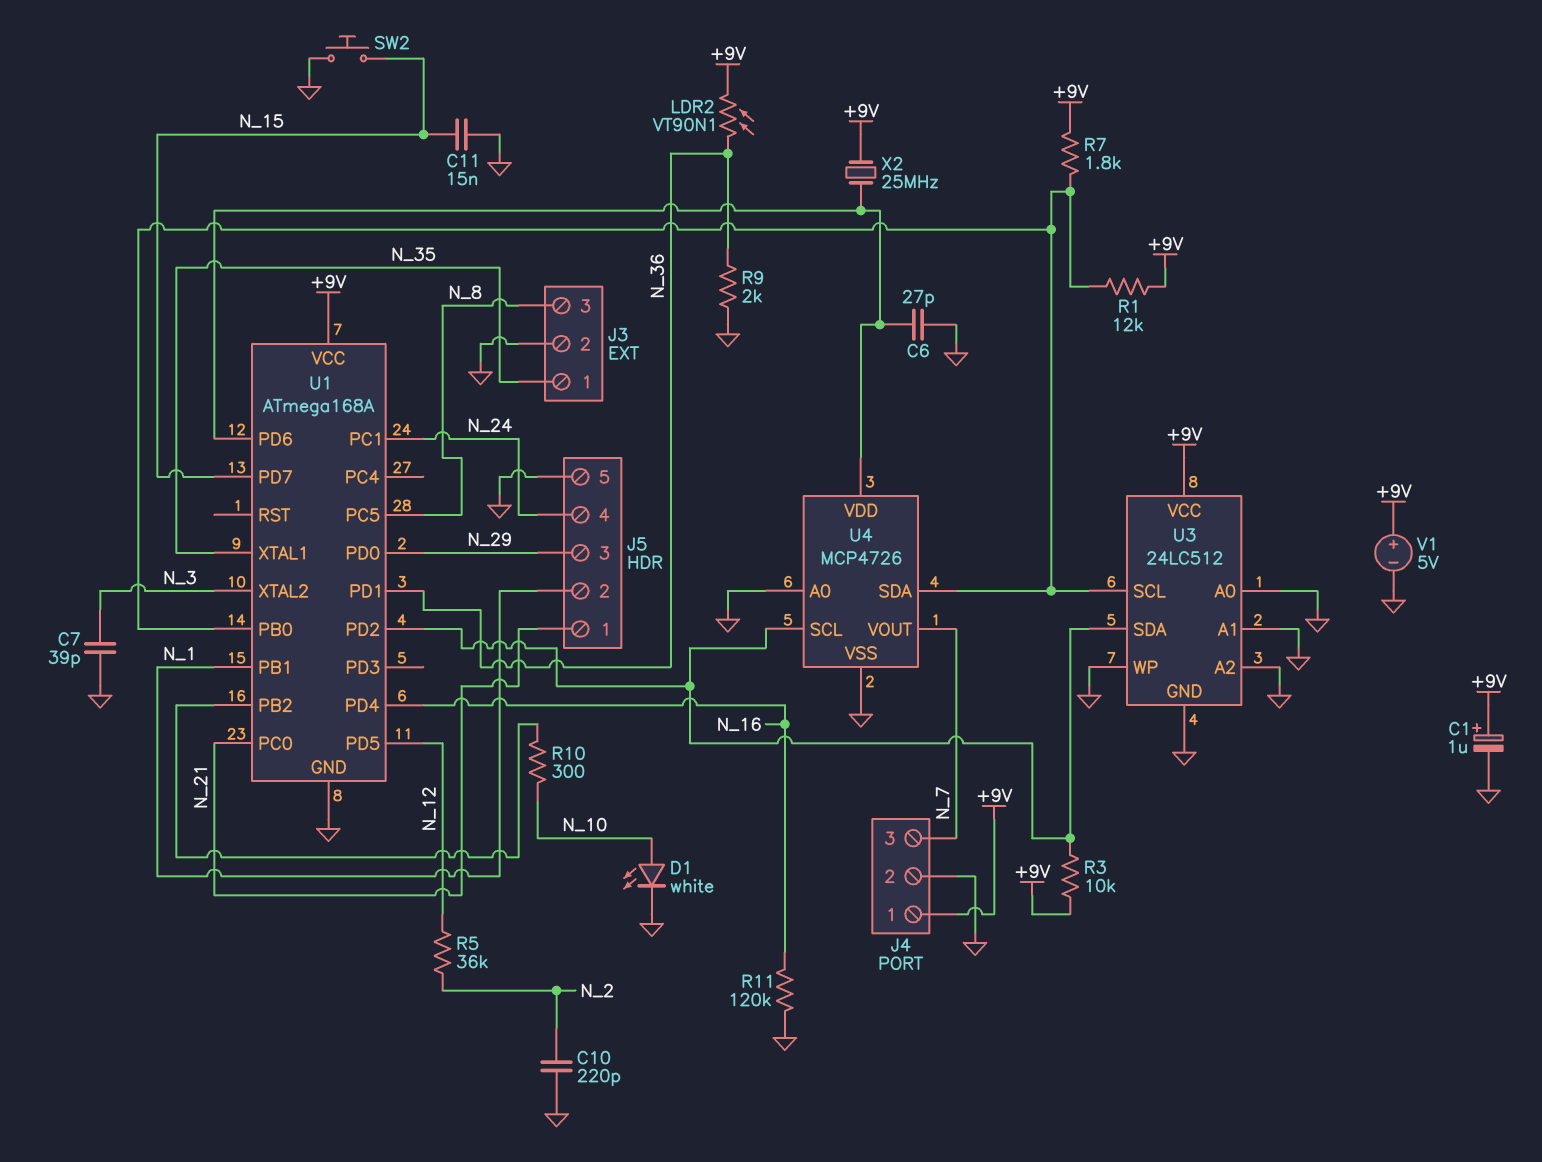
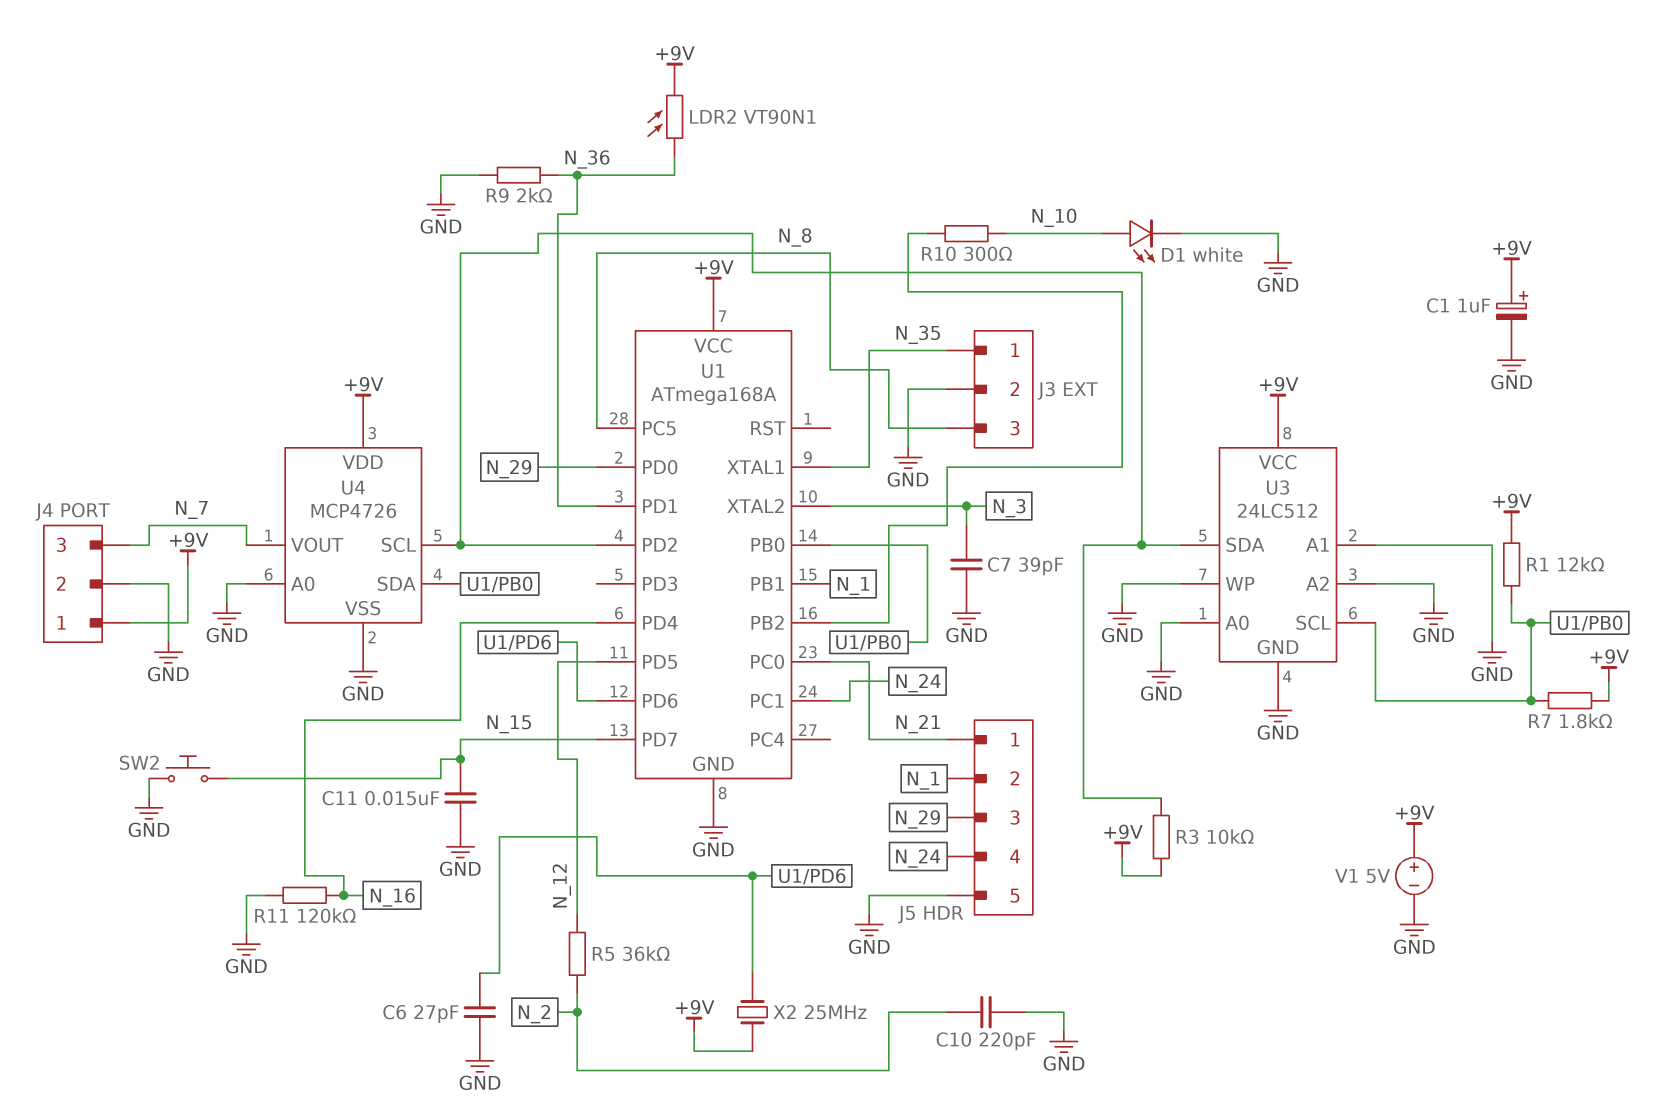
U4 pin VDD: U1/PD6 -> +9V

